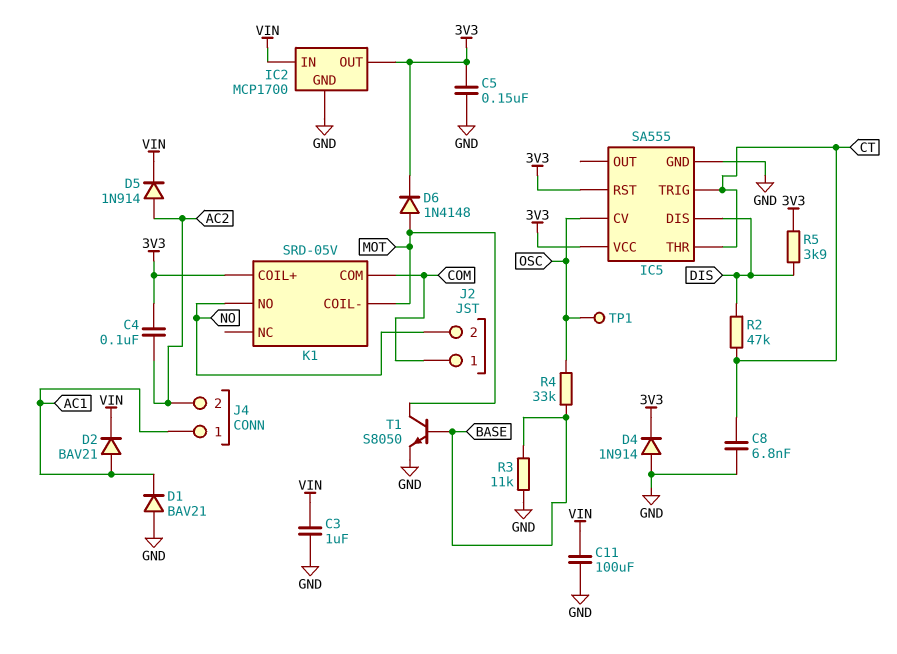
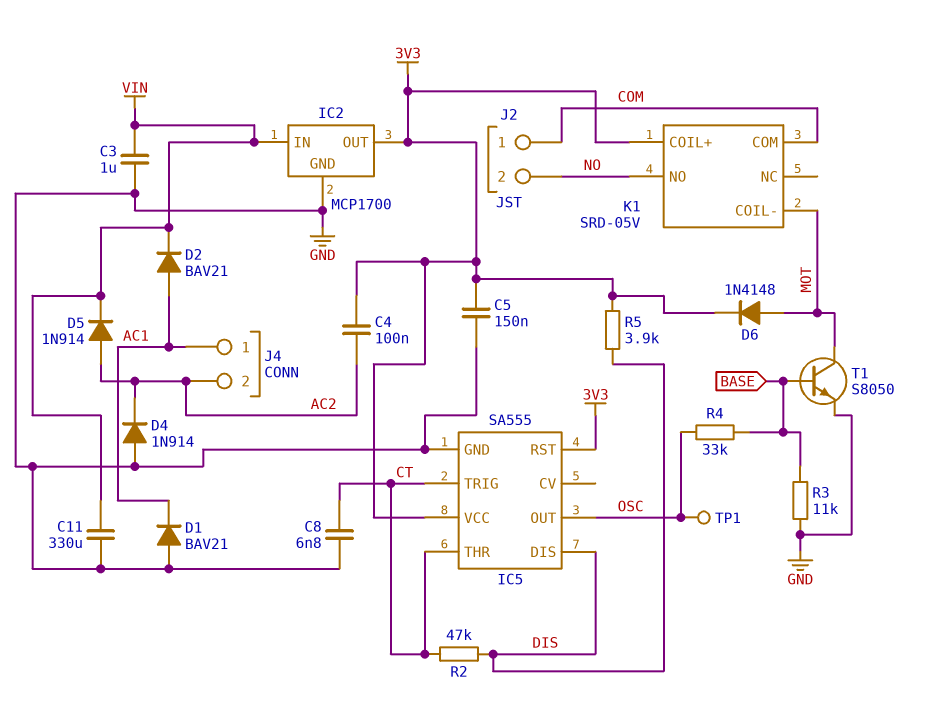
C11: 100uF (GND, VIN) -> 330uF (GND, VIN)
D4: diode 1N914 (A GND, K 3V3) -> diode 1N914 (A GND, K AC2)
IC5 pin CV: OSC -> none
IC5 pin OUT: none -> OSC

